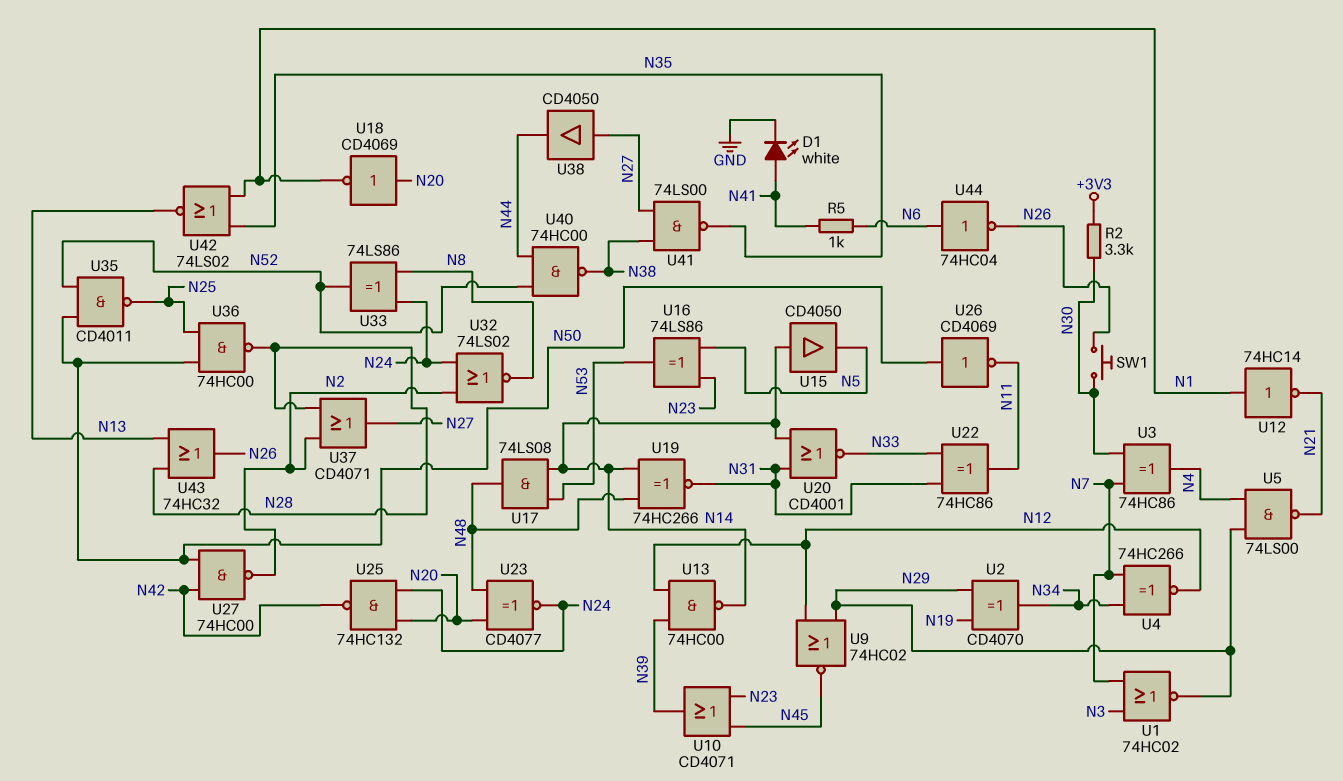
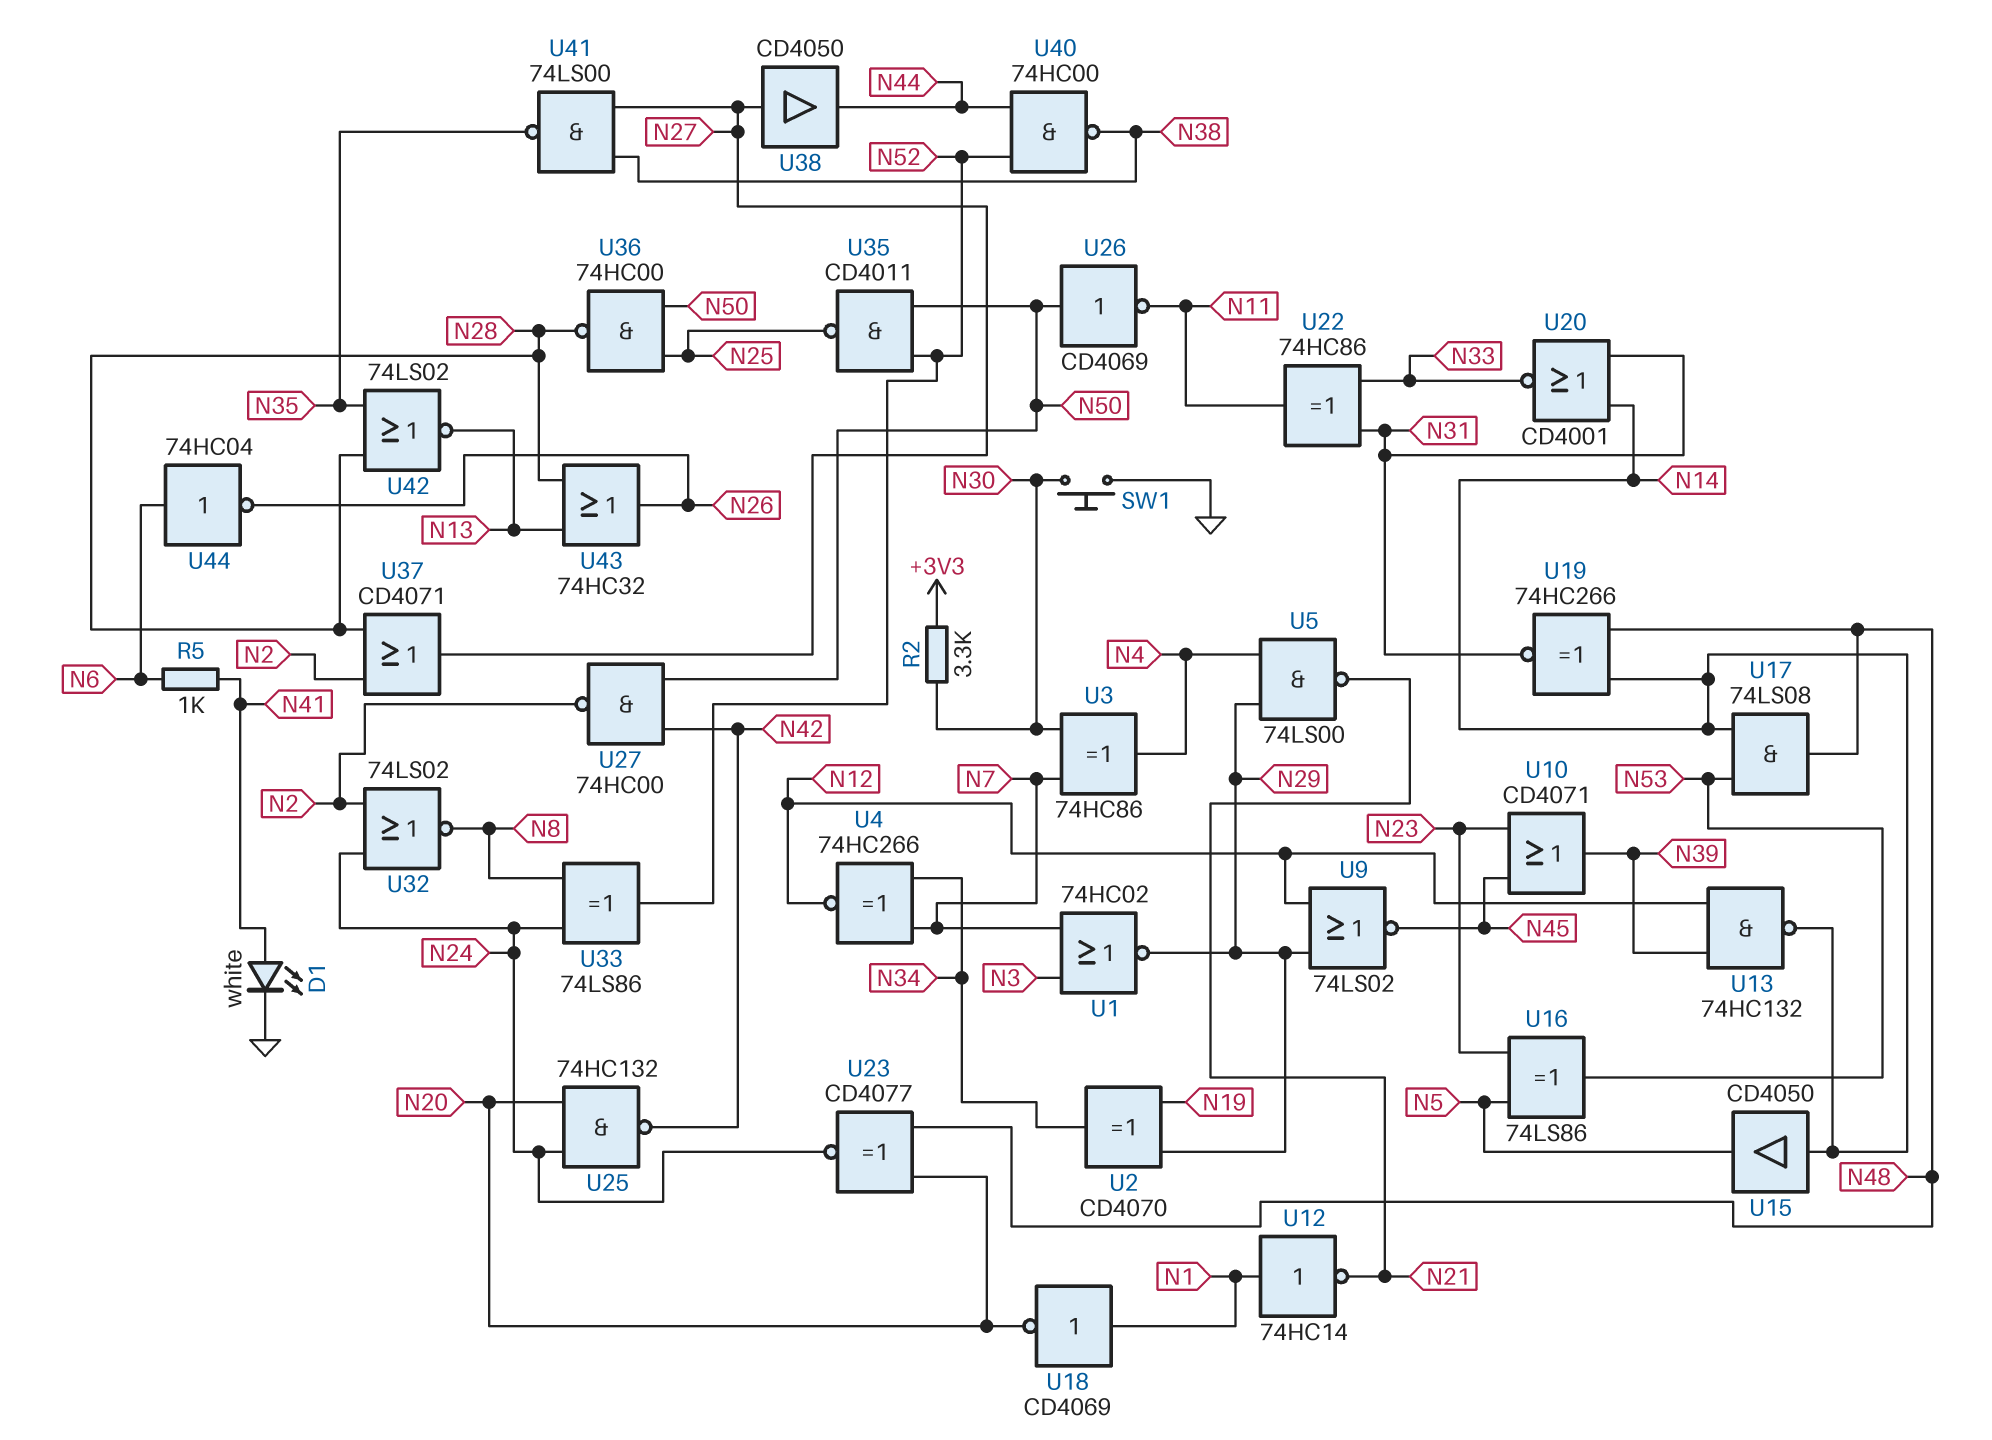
SW1: button (N26, N30) -> button (GND, N30)
U9: NOR 74HC02 (in N12, in N29, out N45) -> NOR 74LS02 (in N12, in N29, out N45)
U13: NAND 74HC00 (in N12, in N39, out N14) -> NAND 74HC132 (in N12, in N39, out N14)
U18: NOT CD4069 (in N20, out N1) -> NOT CD4069 (in N1, out N20)
U42: NOR 74LS02 (in N1, in N35, out N13) -> NOR 74LS02 (in N28, in N35, out N13)

